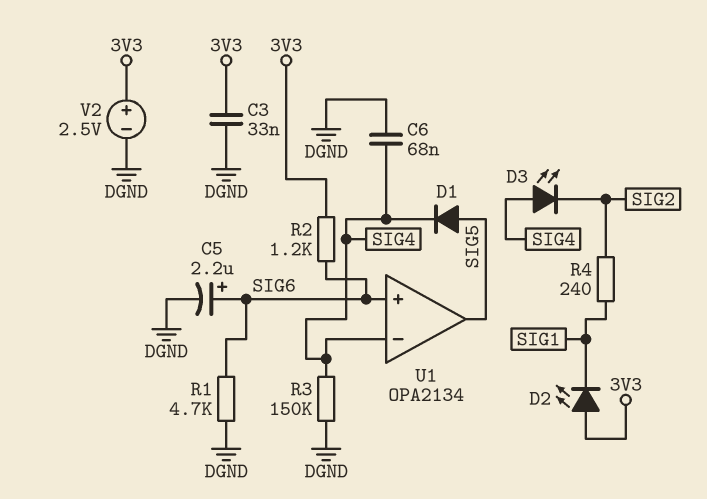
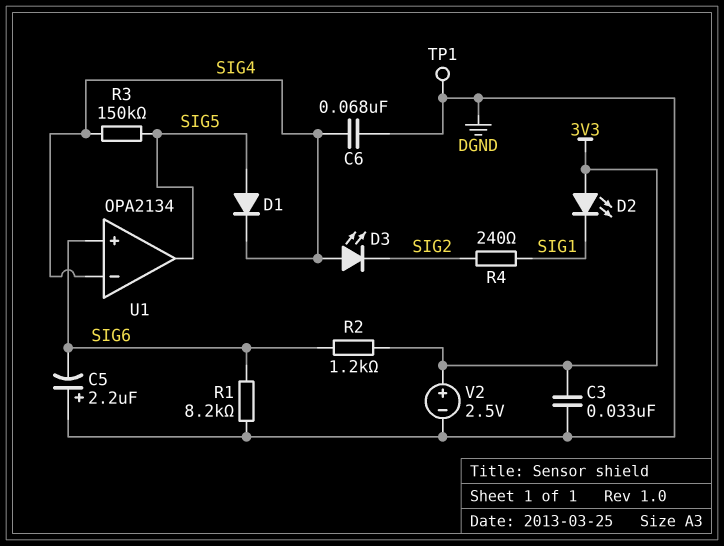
C5: 2.2uF (plus SIG6, minus DGND) -> 2.2uF (plus DGND, minus SIG6)
R1: 4.7k (DGND, SIG6) -> 8.2k (DGND, SIG6)
R3: 150k (DGND, SIG4) -> 150k (SIG4, SIG5)
TP1: none -> test point (DGND)

